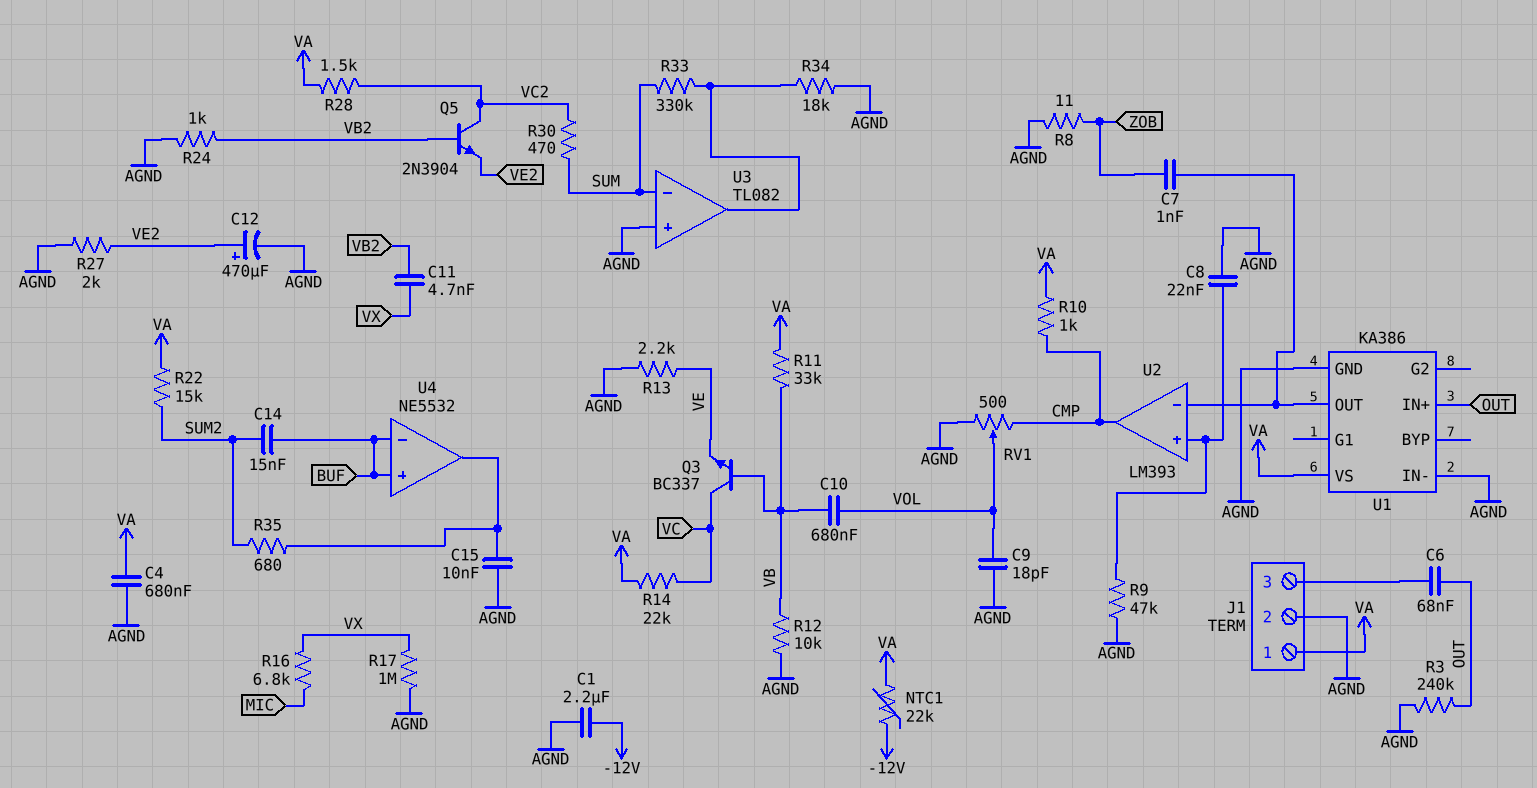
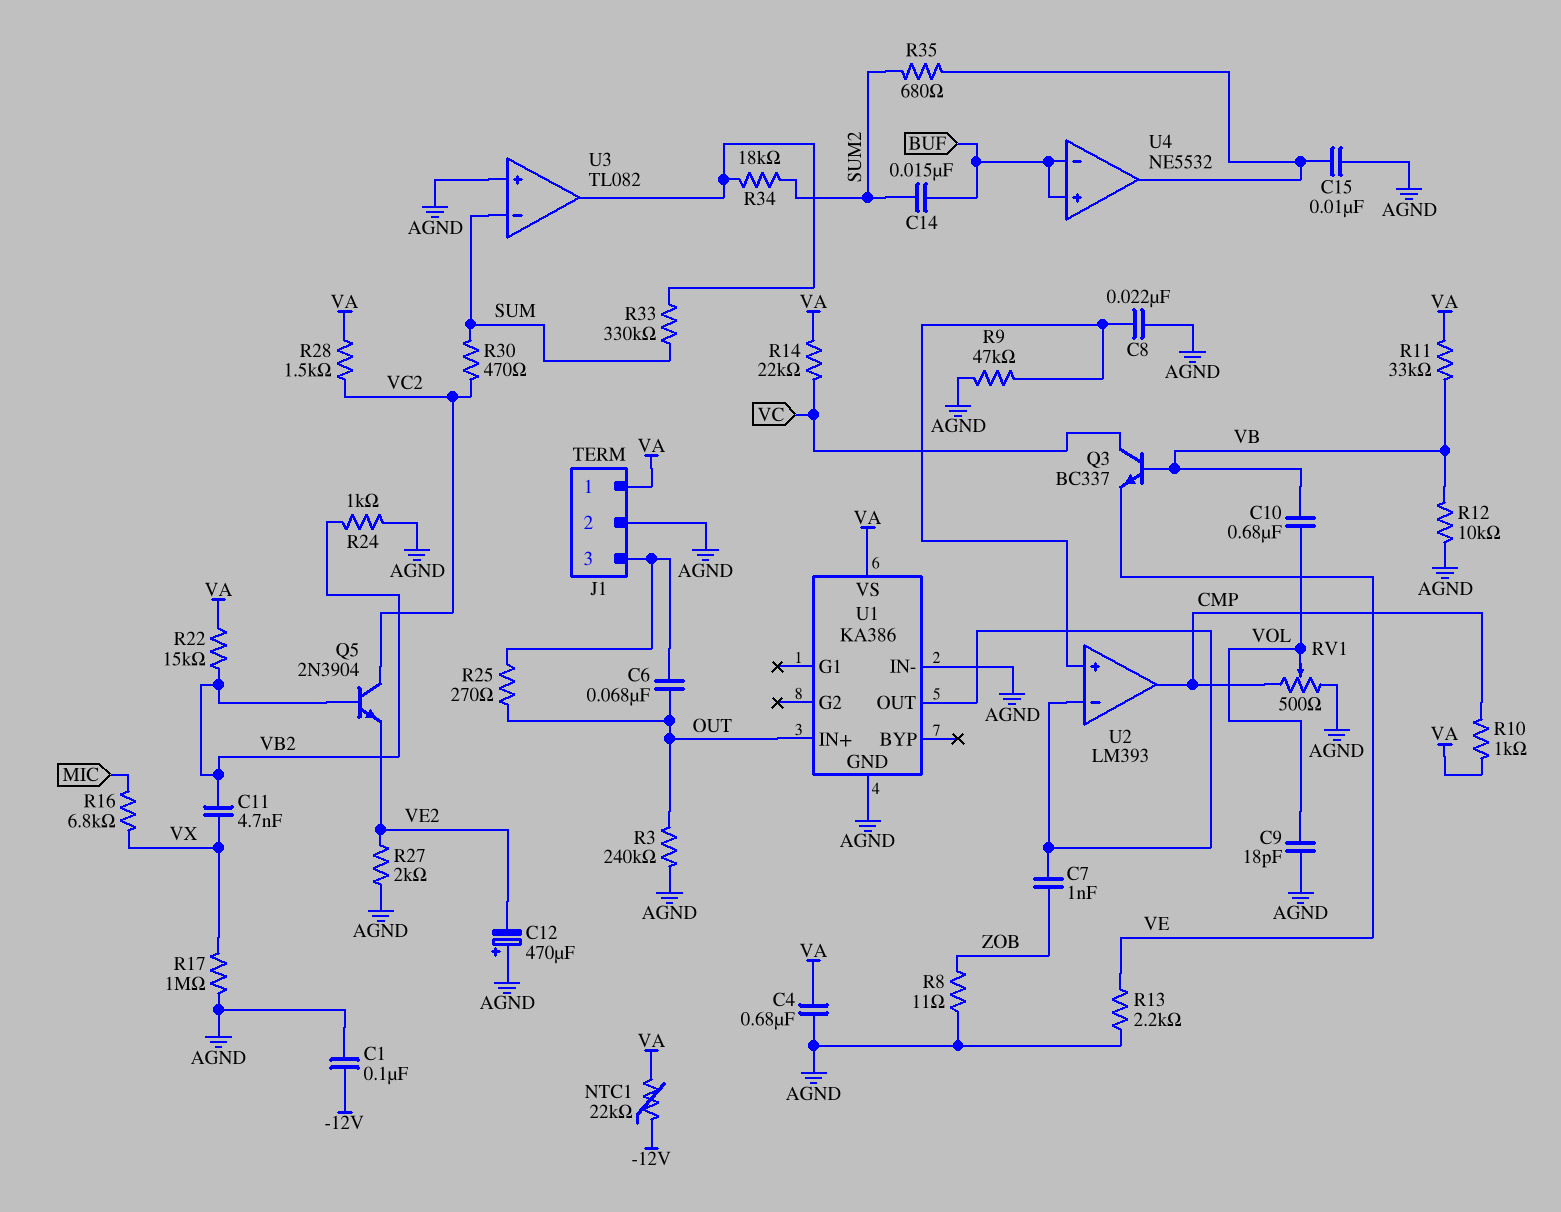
C1: 2.2uF (-12V, AGND) -> 100nF (-12V, AGND)
C12: 470uF (plus VE2, minus AGND) -> 470uF (plus AGND, minus VE2)
R22: 15k (SUM2, VA) -> 15k (VA, VB2)
R25: none -> 270 (J1/3, OUT)
R34: 18k (AGND, U3/out) -> 18k (SUM2, U3/out)

